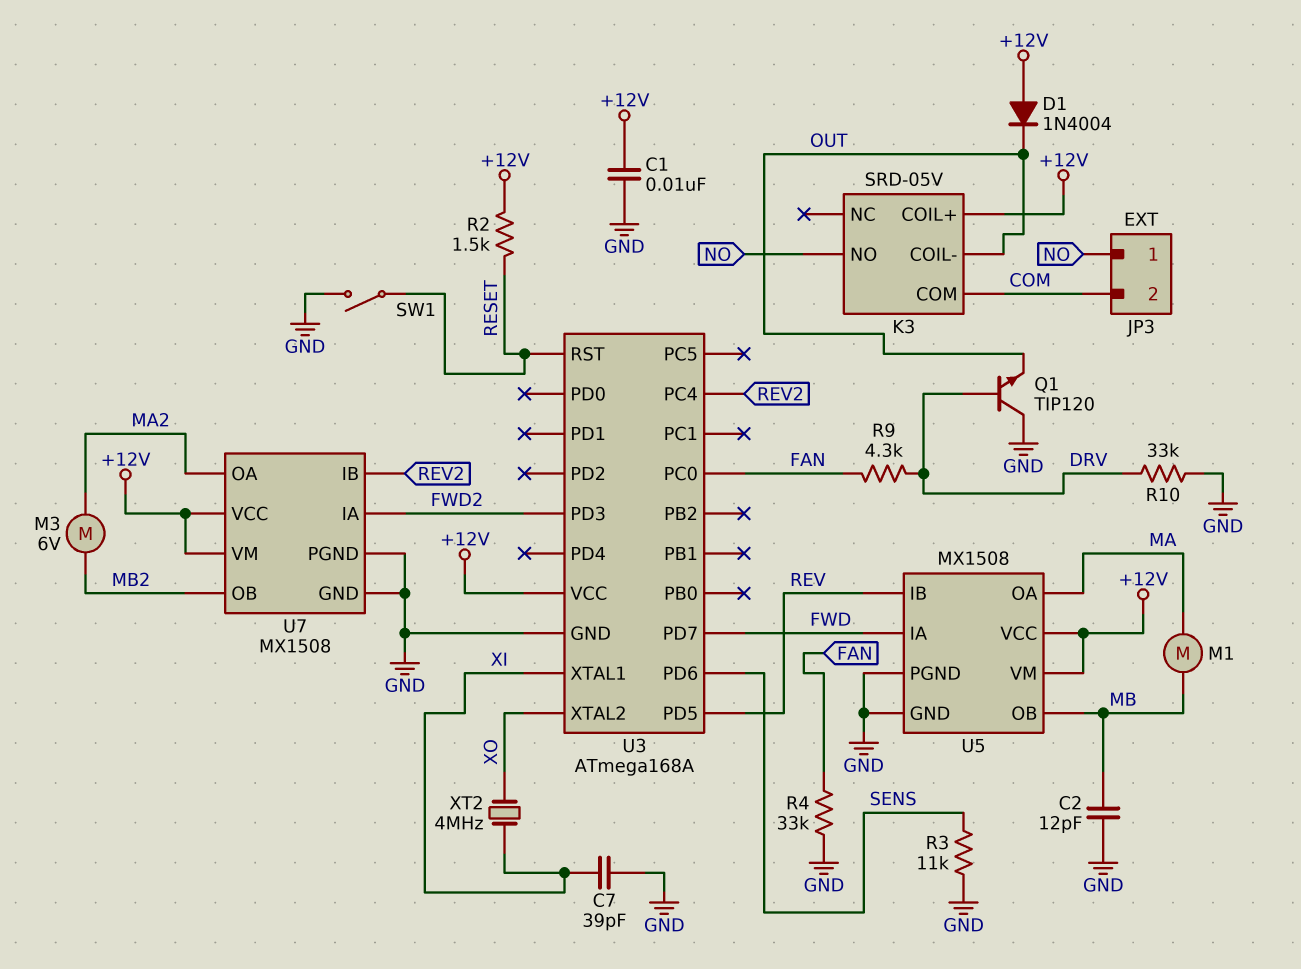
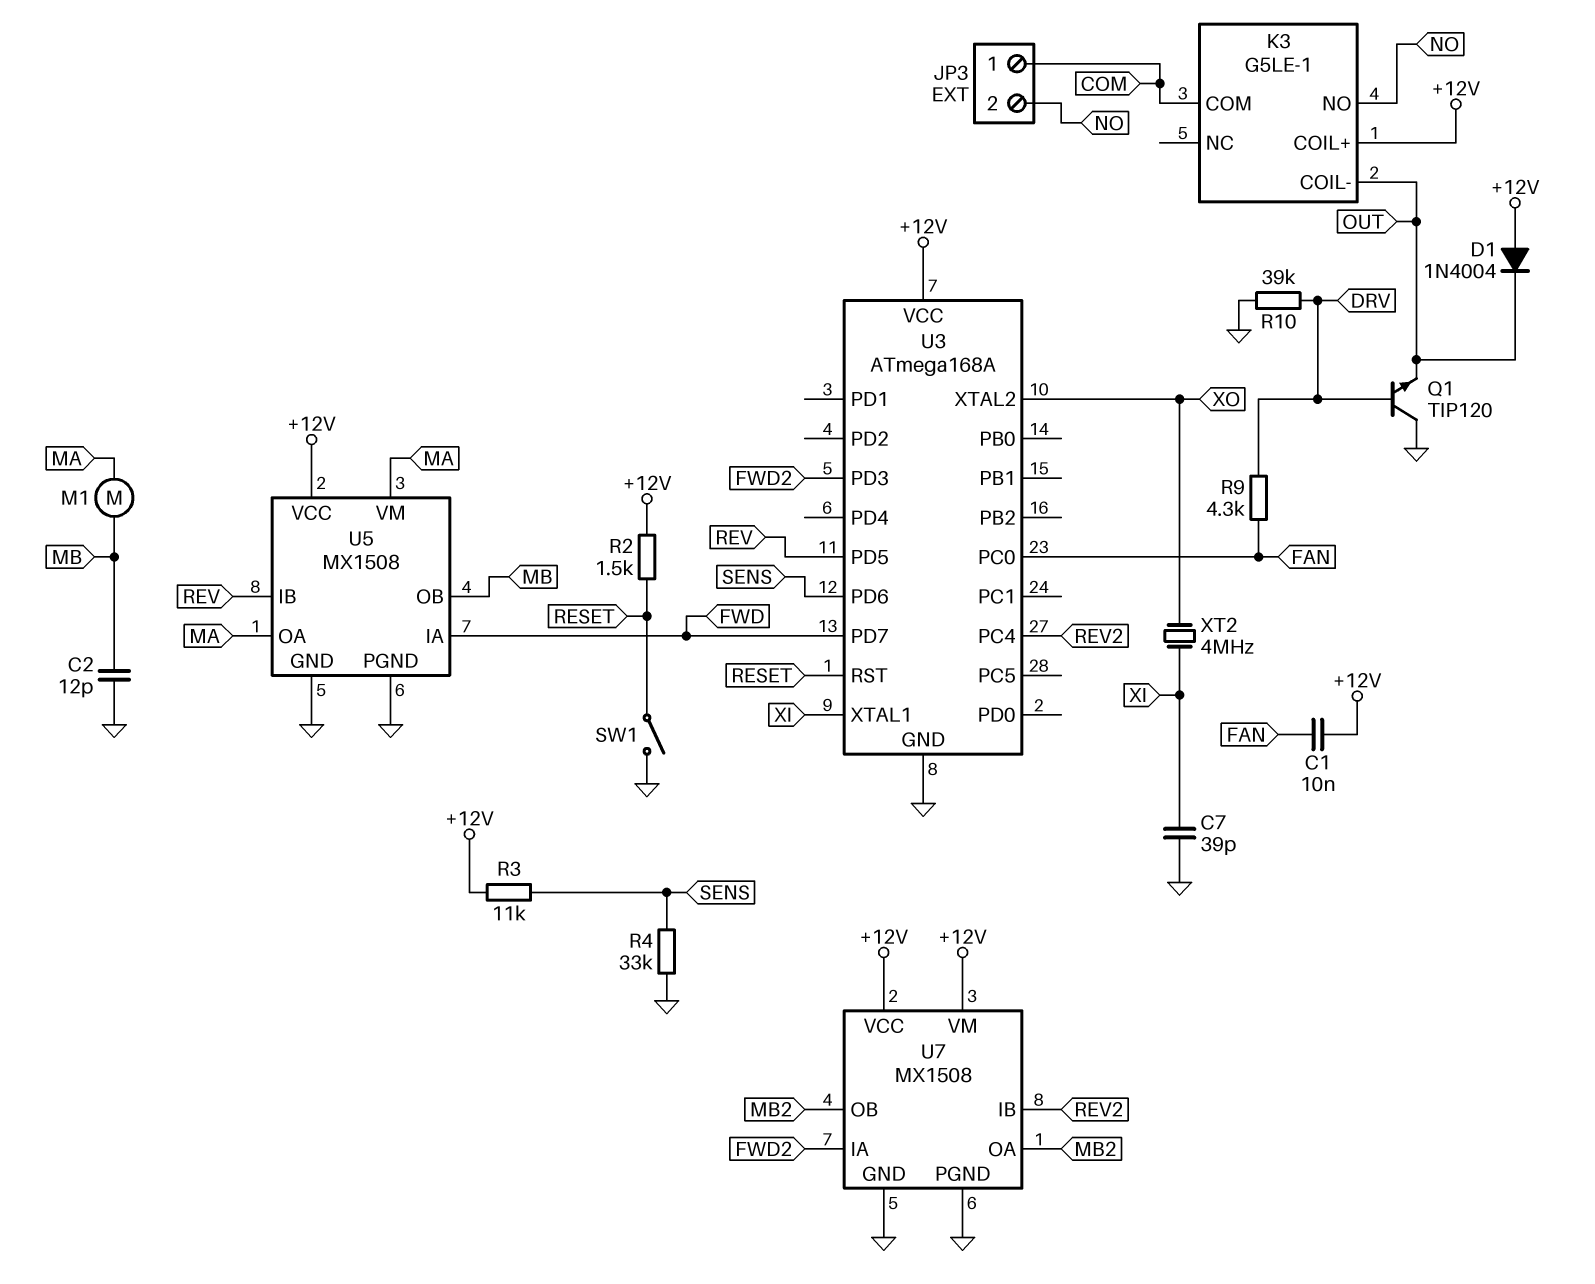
C1: 10nF (+12V, GND) -> 10nF (+12V, FAN)
JP3 pin 1: NO -> COM
JP3 pin 2: COM -> NO
K3: SRD-05V -> G5LE-1
M3: motor 6V (MA2, MB2) -> none
R3: 11k (GND, SENS) -> 11k (+12V, SENS)
R4: 33k (FAN, GND) -> 33k (GND, SENS)
R10: 33k (DRV, GND) -> 39k (DRV, GND)
U5 pin VM: +12V -> MA
U7 pin OA: MA2 -> MB2

